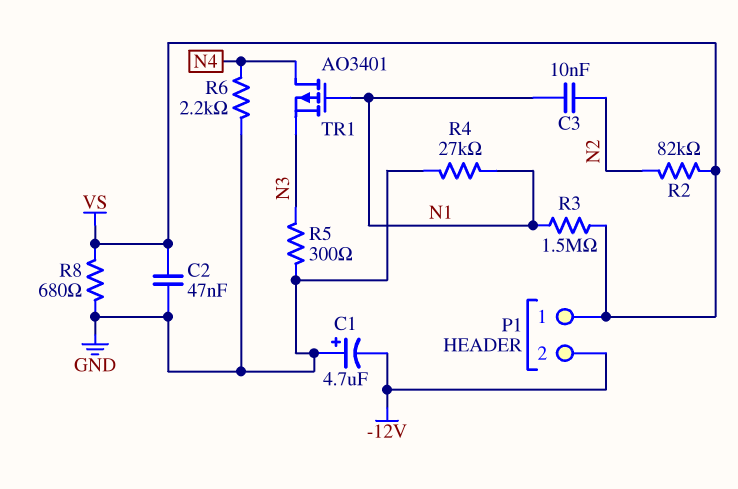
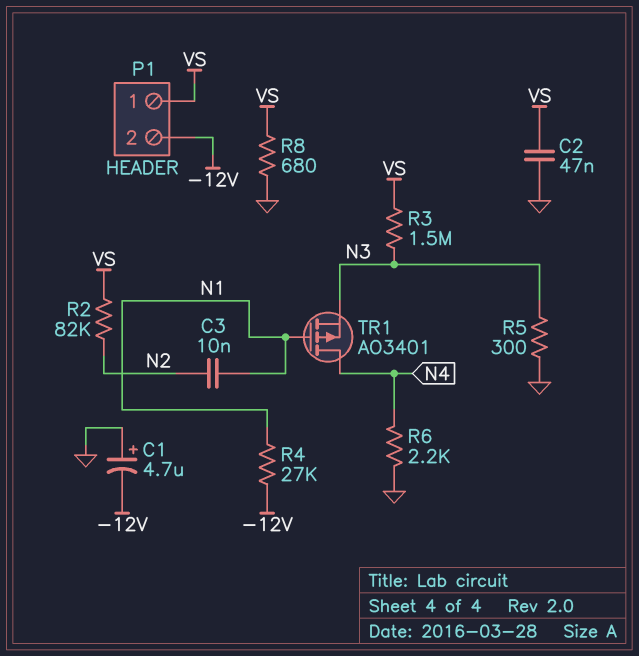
R3: 1.5M (N1, VS) -> 1.5M (N3, VS)
R4: 27k (GND, N1) -> 27k (-12V, N1)

